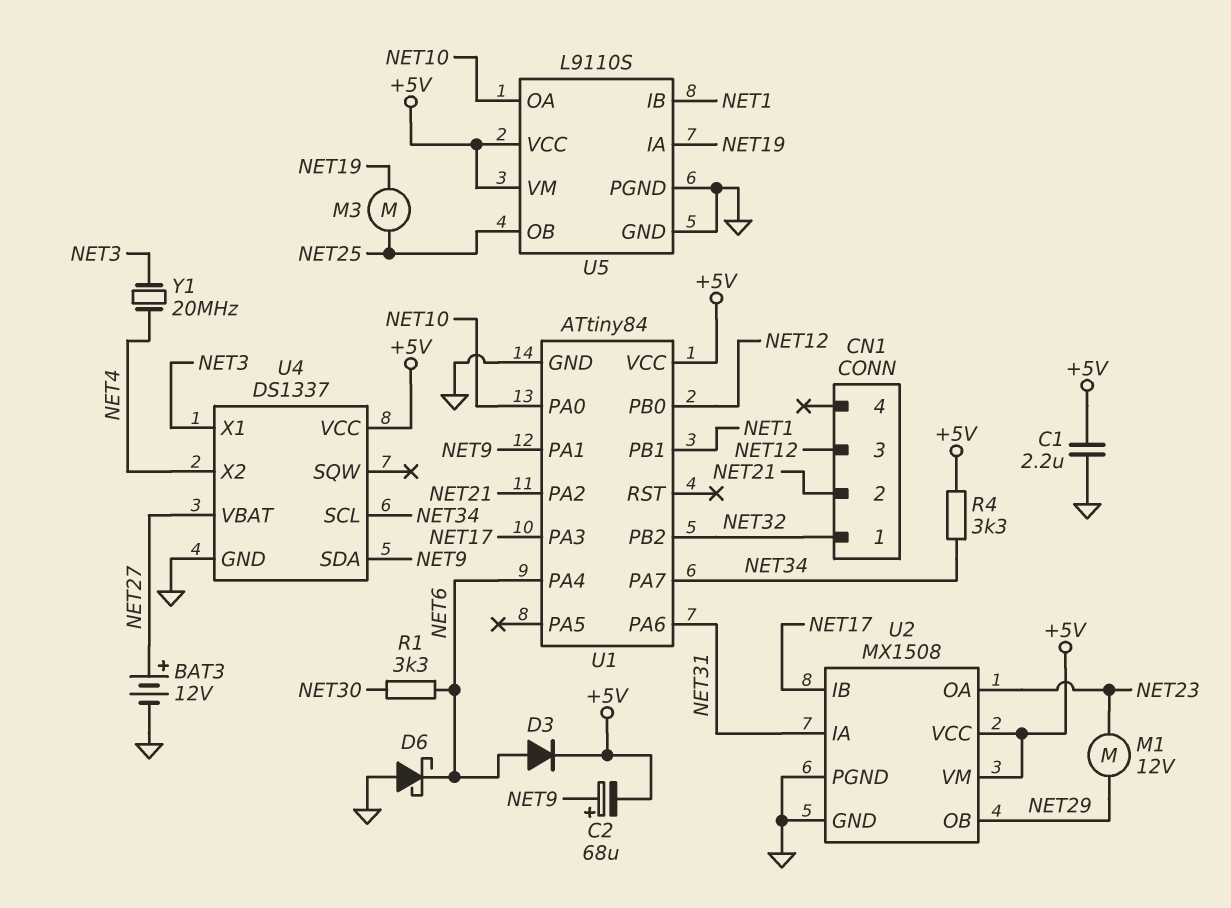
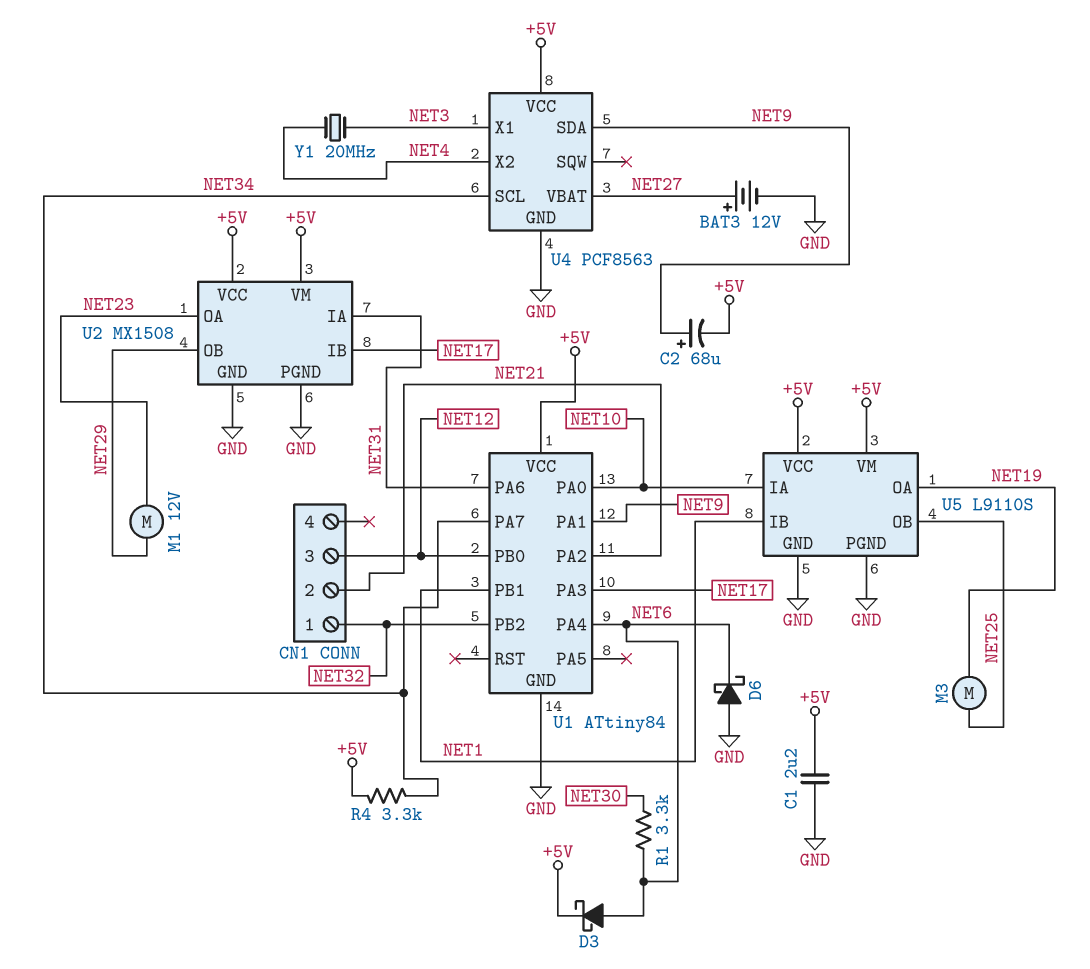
D3: diode (A NET6, K +5V) -> schottky (A NET6, K +5V)
U4: DS1337 -> PCF8563
U5 pin IA: NET19 -> NET10
U5 pin OA: NET10 -> NET19

